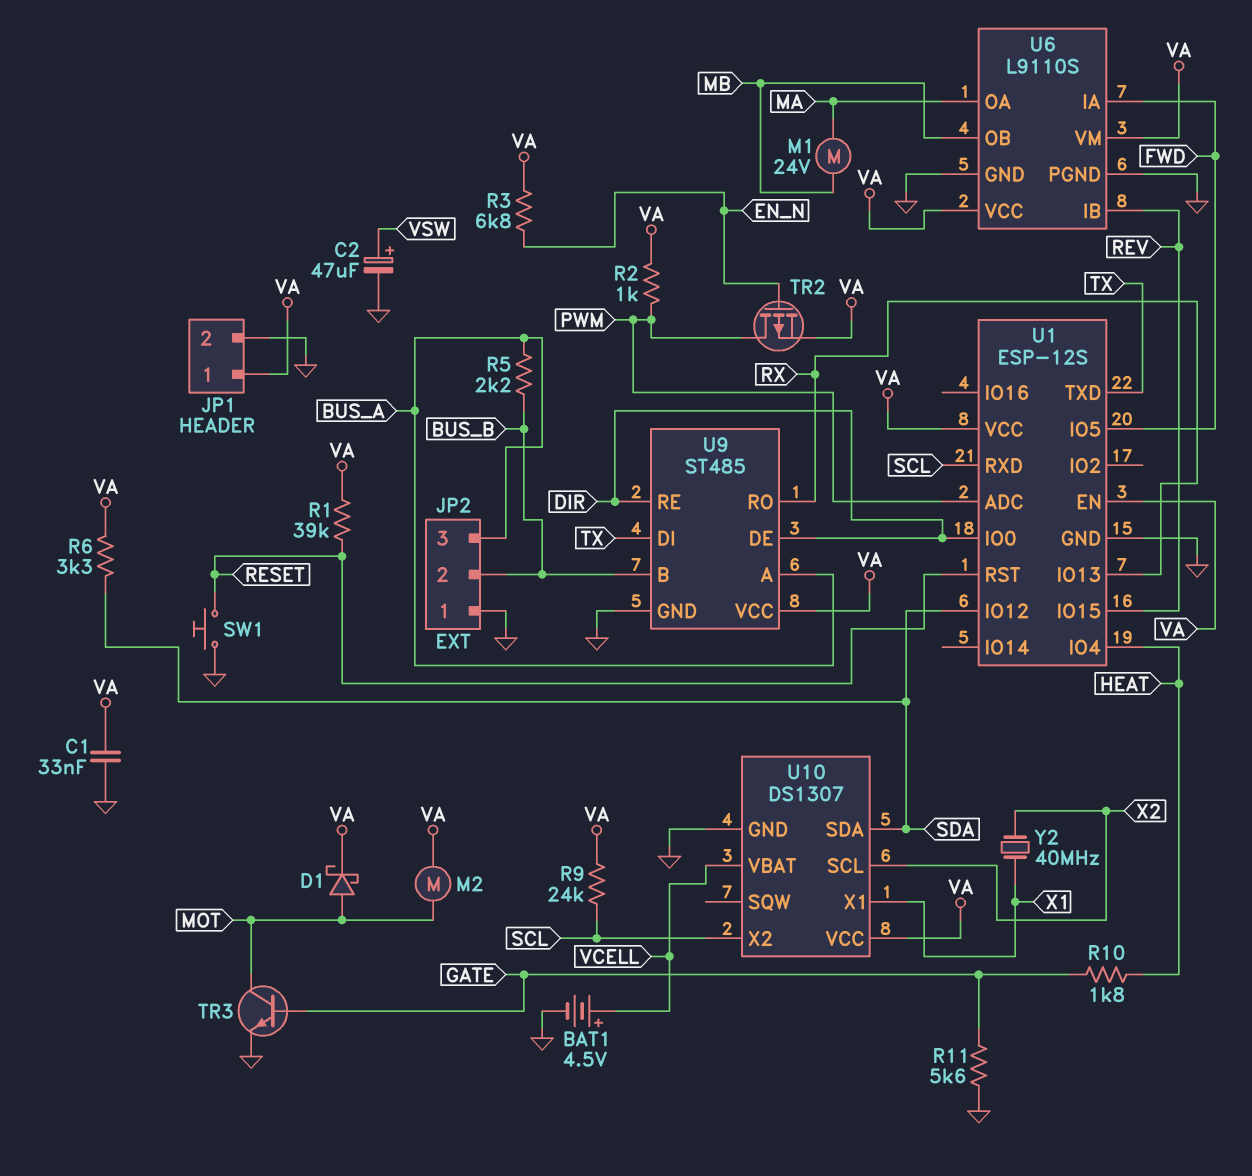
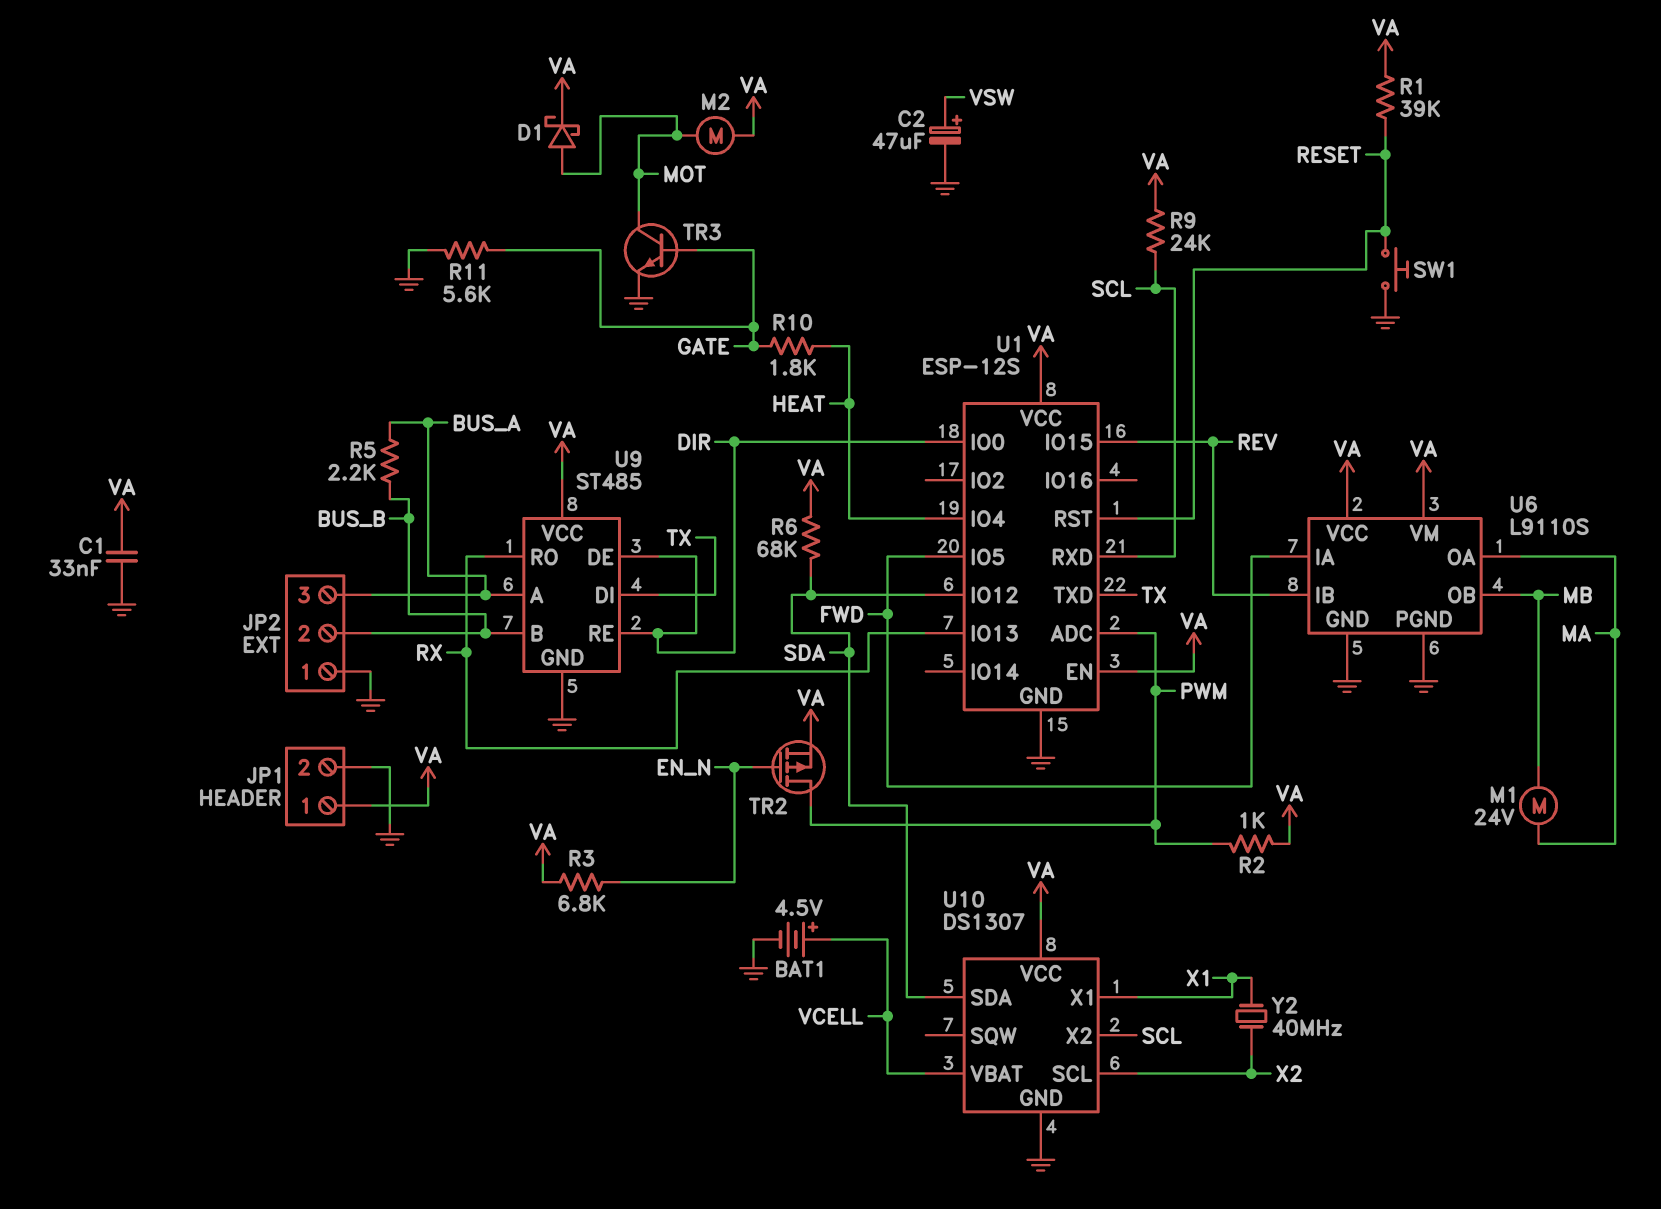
R6: 3.3k (SDA, VA) -> 68k (SDA, VA)

